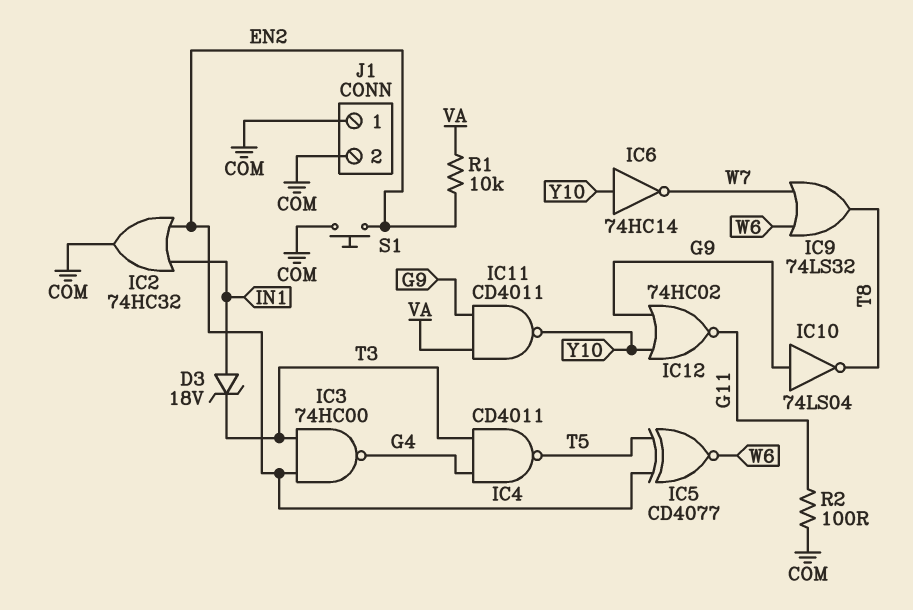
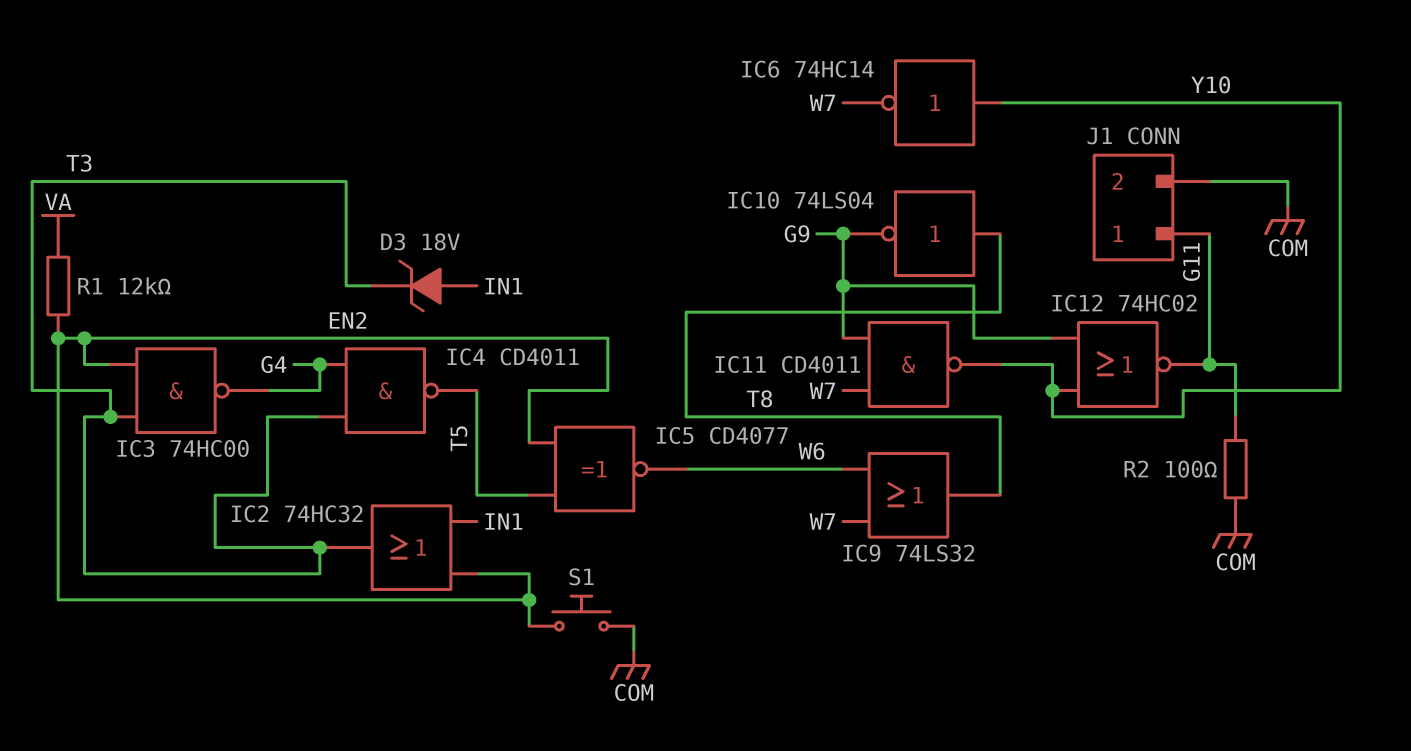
IC2: OR 74HC32 (in EN2, in IN1, out COM) -> OR 74HC32 (in EN2, in IN1, out T3)
IC10: NOT 74LS04 (in G9, out T8) -> NOT 74LS04 (in T8, out G9)
IC11: NAND CD4011 (in G9, in VA, out Y10) -> NAND CD4011 (in G9, in W7, out Y10)
J1 pin 1: COM -> G11
R1: 10k (EN2, VA) -> 12k (EN2, VA)

